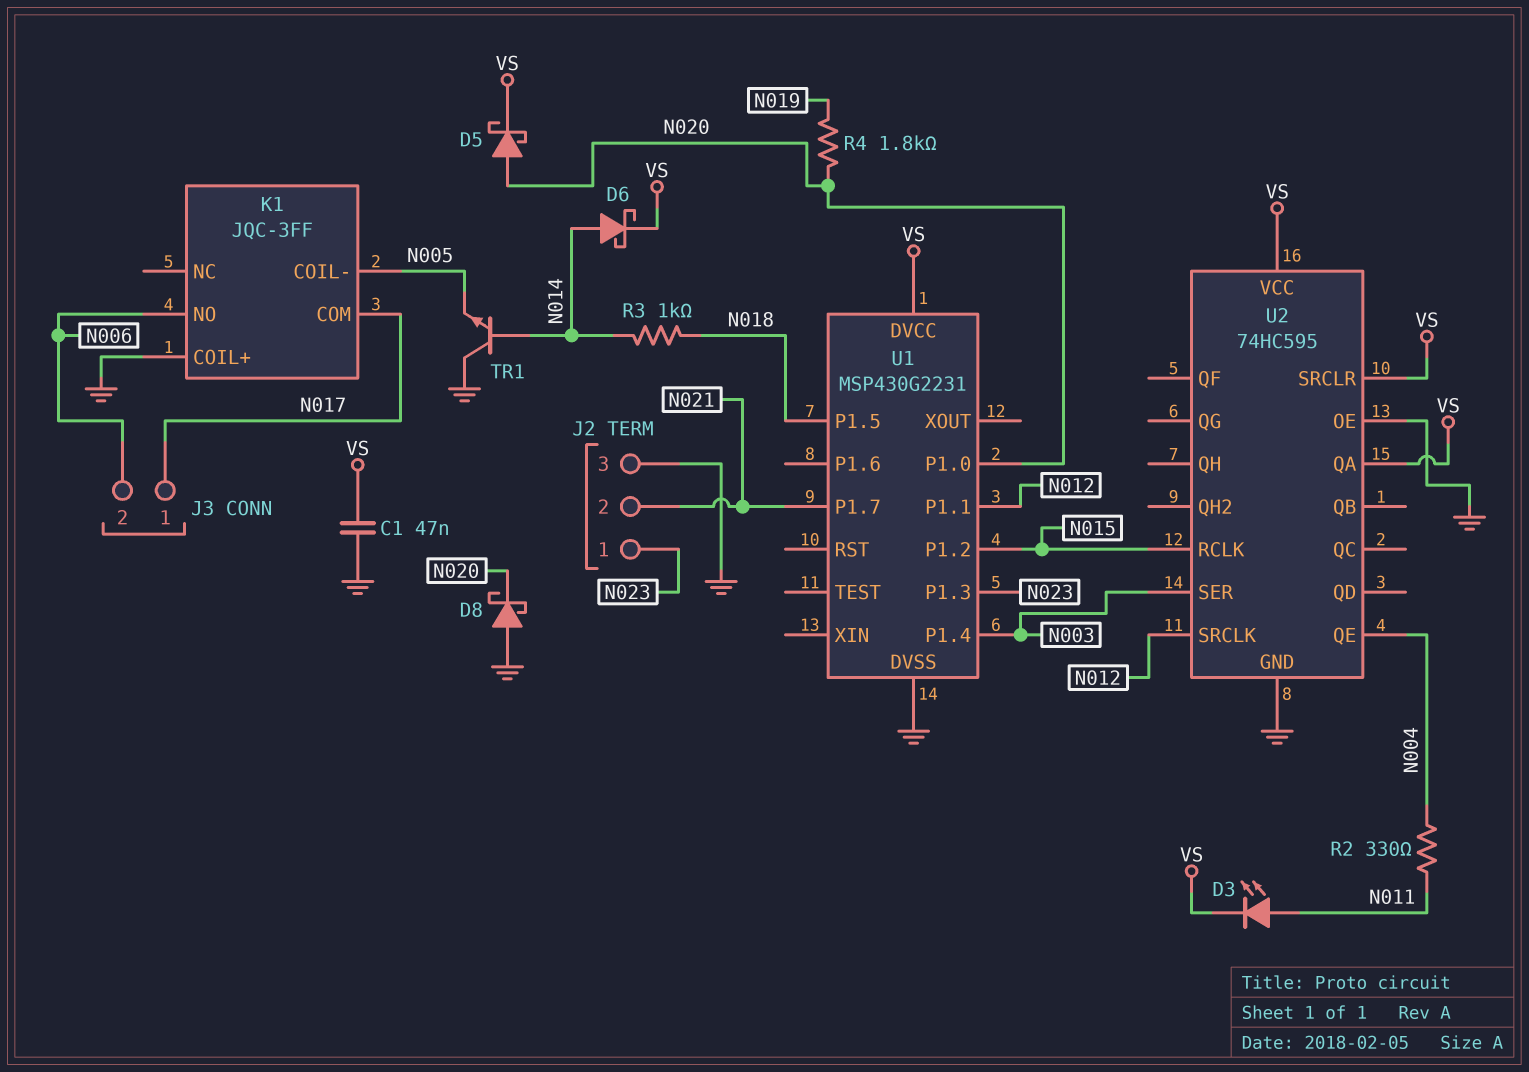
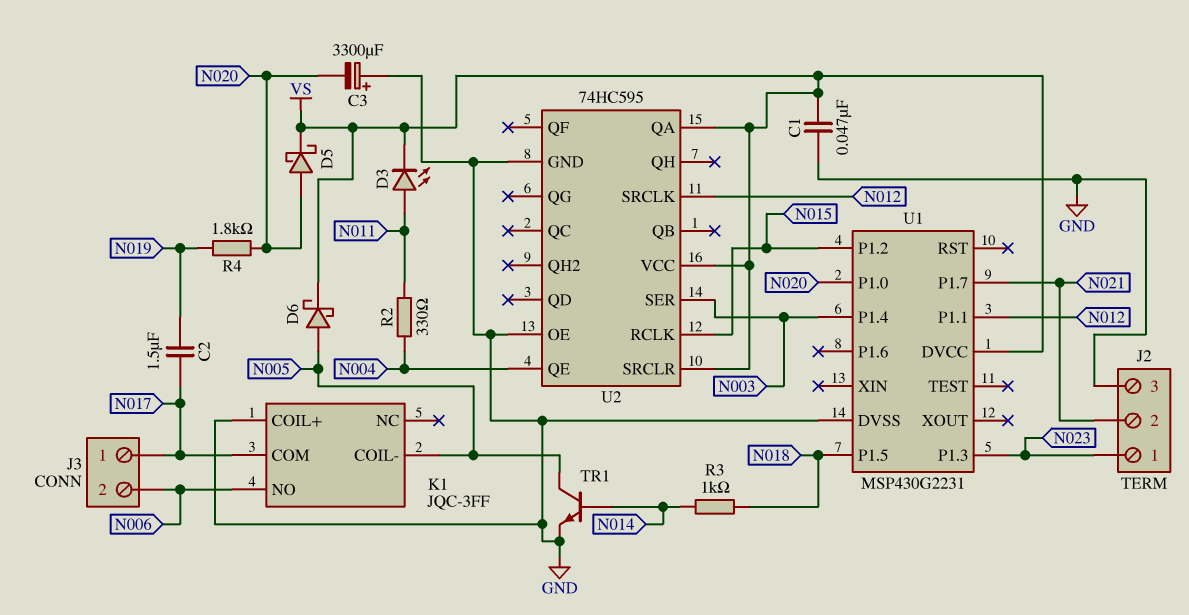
C2: none -> 1.5uF (N017, N019)
C3: none -> 3300uF (plus GND, minus N020)
D6: schottky (A N014, K VS) -> schottky (A N005, K VS)
D8: schottky (A GND, K N020) -> none
TR1: NPN (B N014, C GND, E N005) -> NPN (B N014, C N005, E GND)

